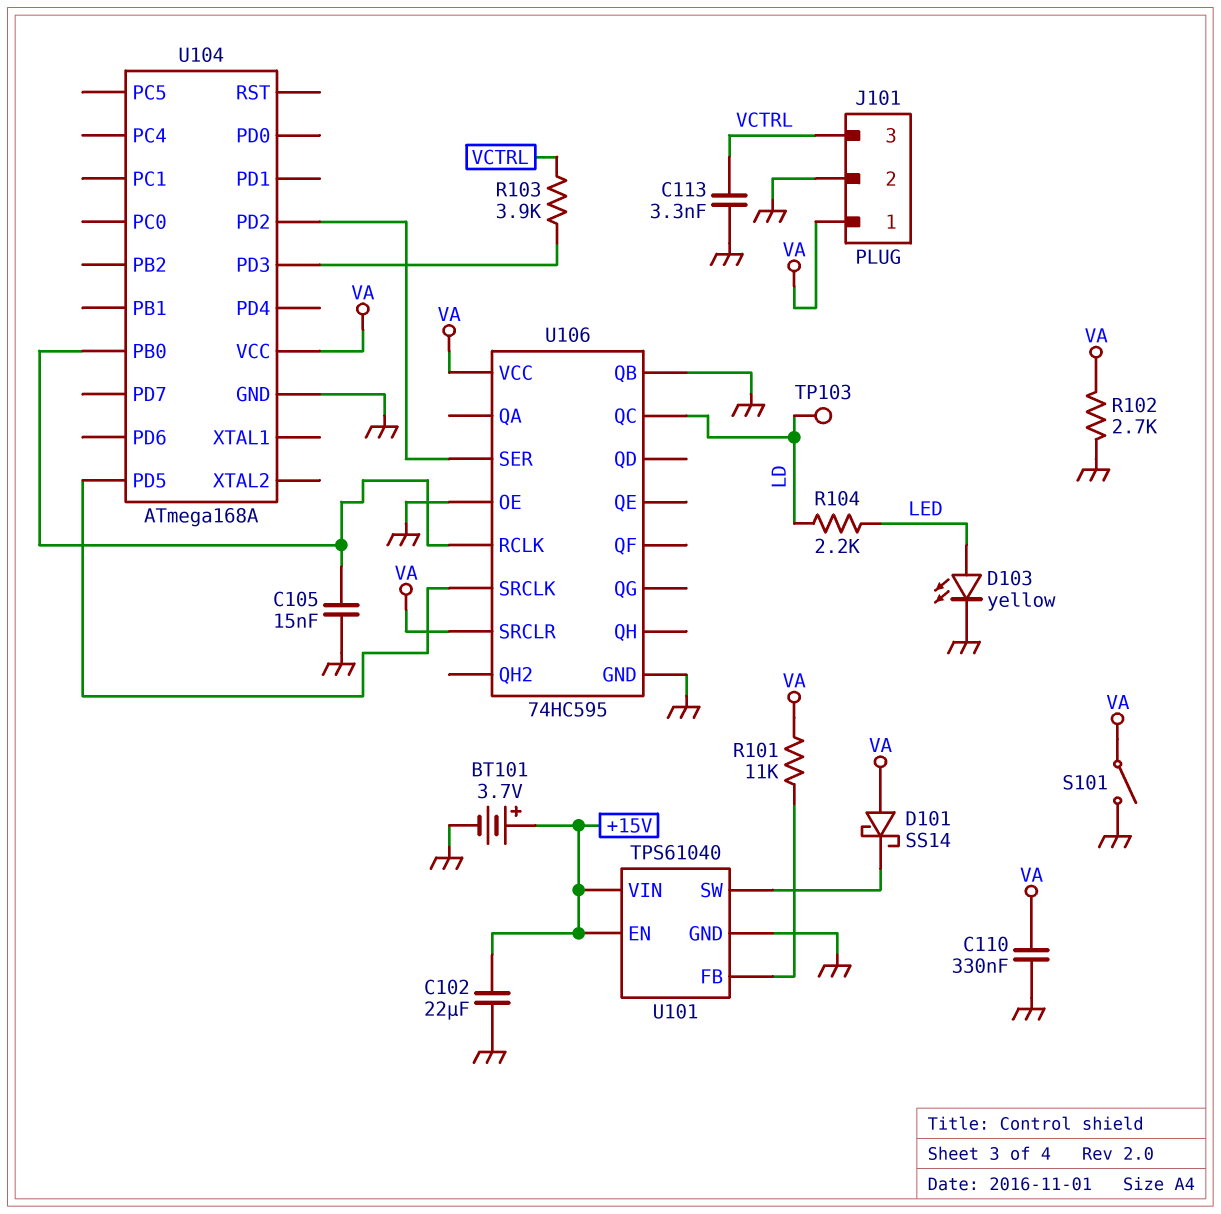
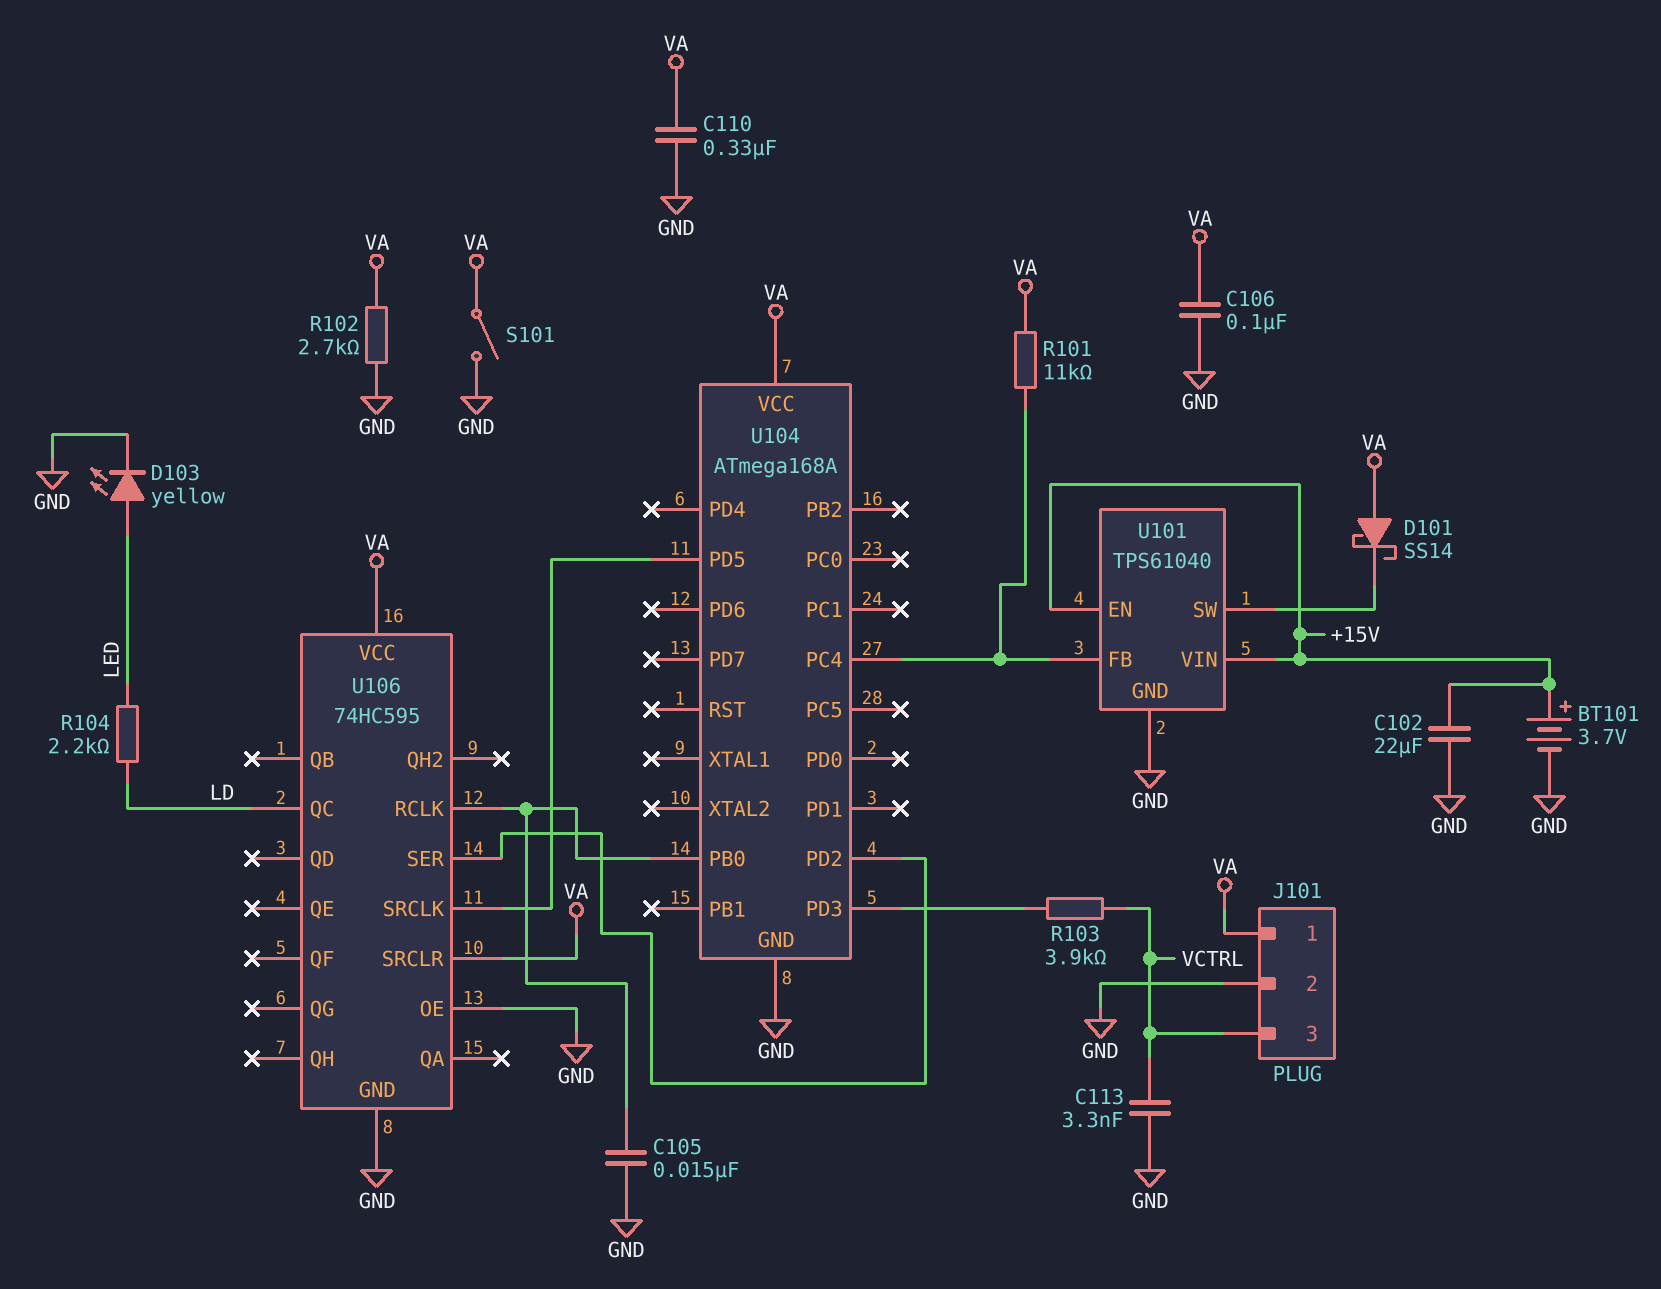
C106: none -> 100nF (GND, VA)
TP103: test point (LD) -> none
U104 pin PC4: none -> U101/FB
U106 pin QB: GND -> none

